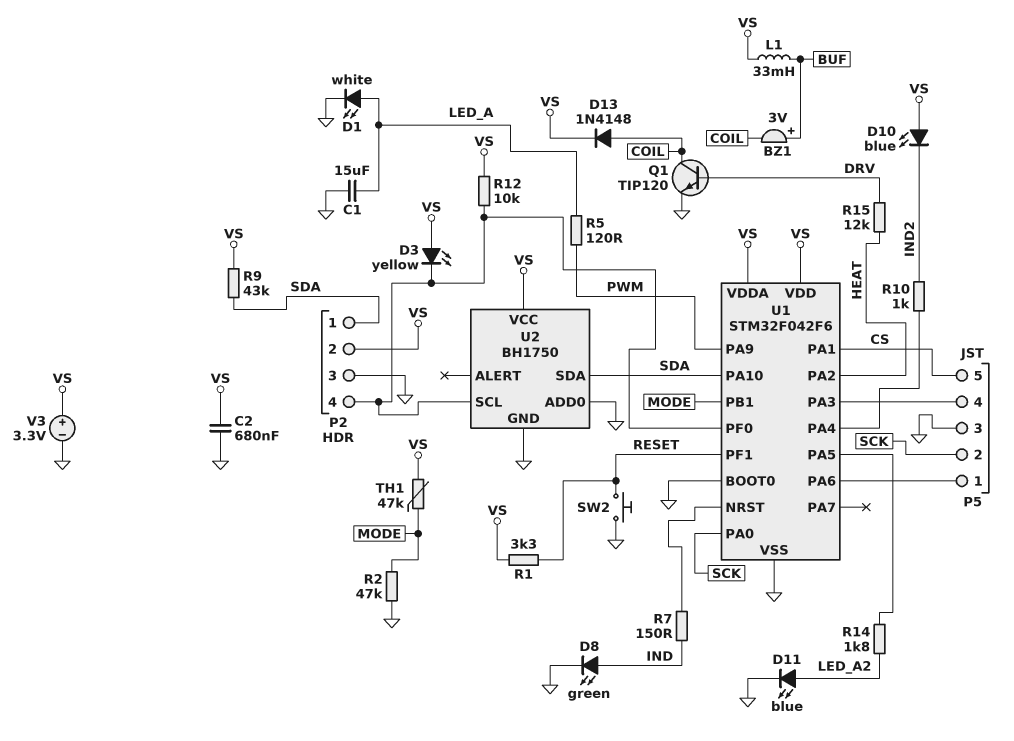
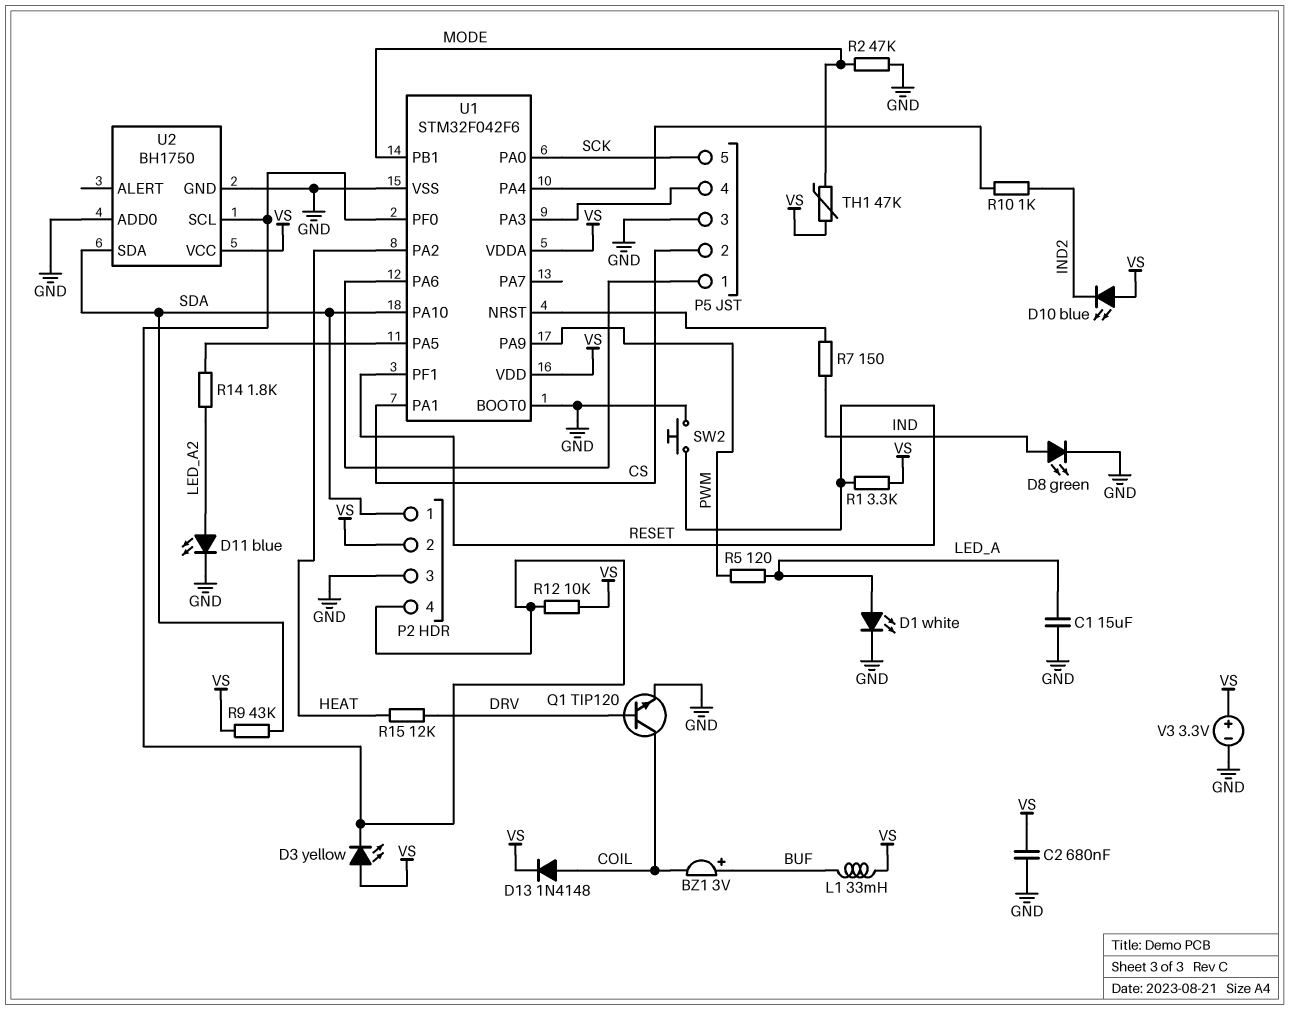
P5 pin 2: SCK -> CS
P5 pin 5: CS -> SCK

